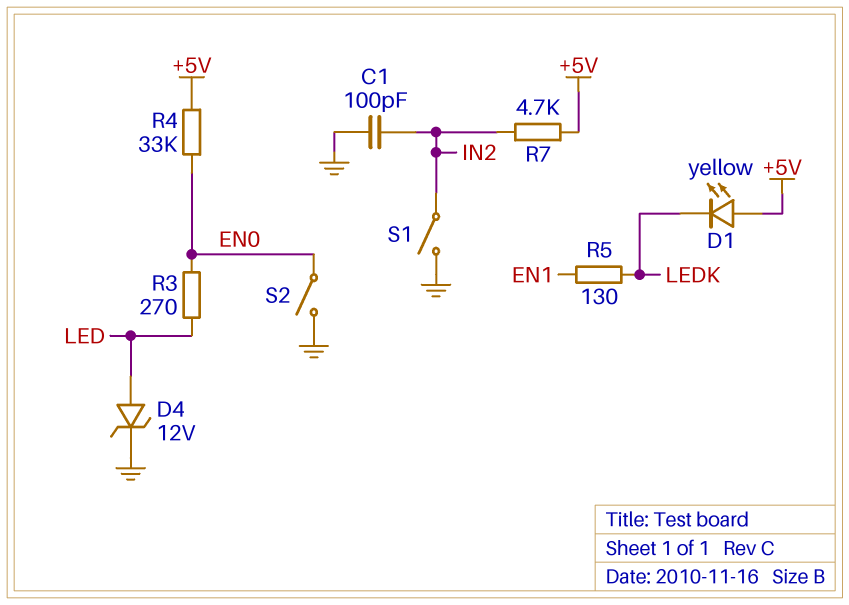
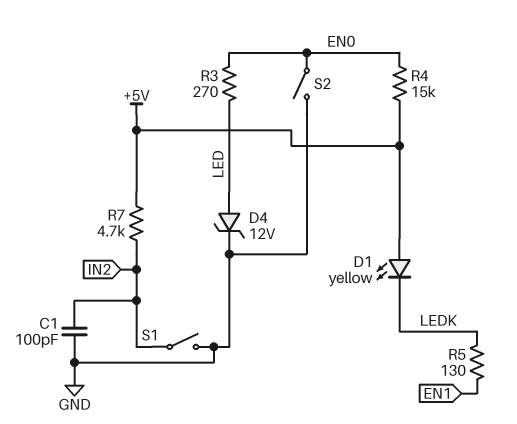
R4: 33k (+5V, EN0) -> 15k (+5V, EN0)

